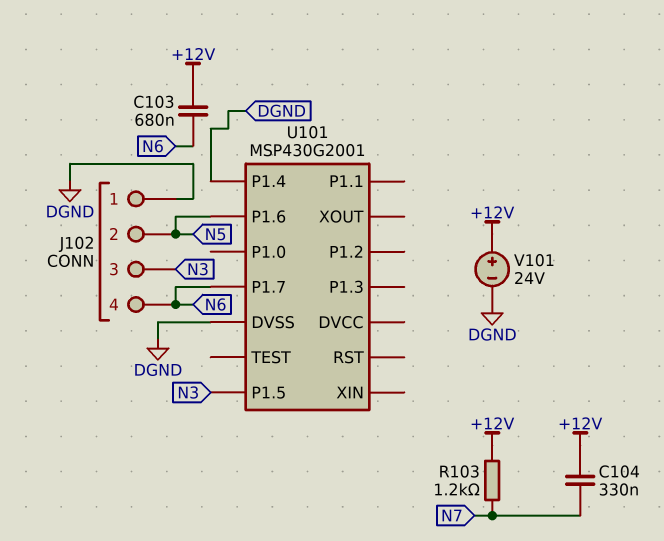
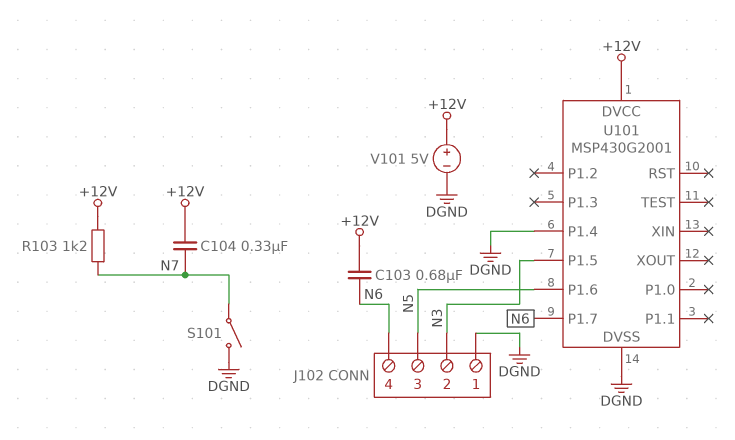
J102 pin 2: N5 -> N3
J102 pin 3: N3 -> N5
S101: none -> switch (DGND, N7)
U101 pin DVCC: none -> +12V
V101: 24V (plus +12V, minus DGND) -> 5V (plus +12V, minus DGND)

